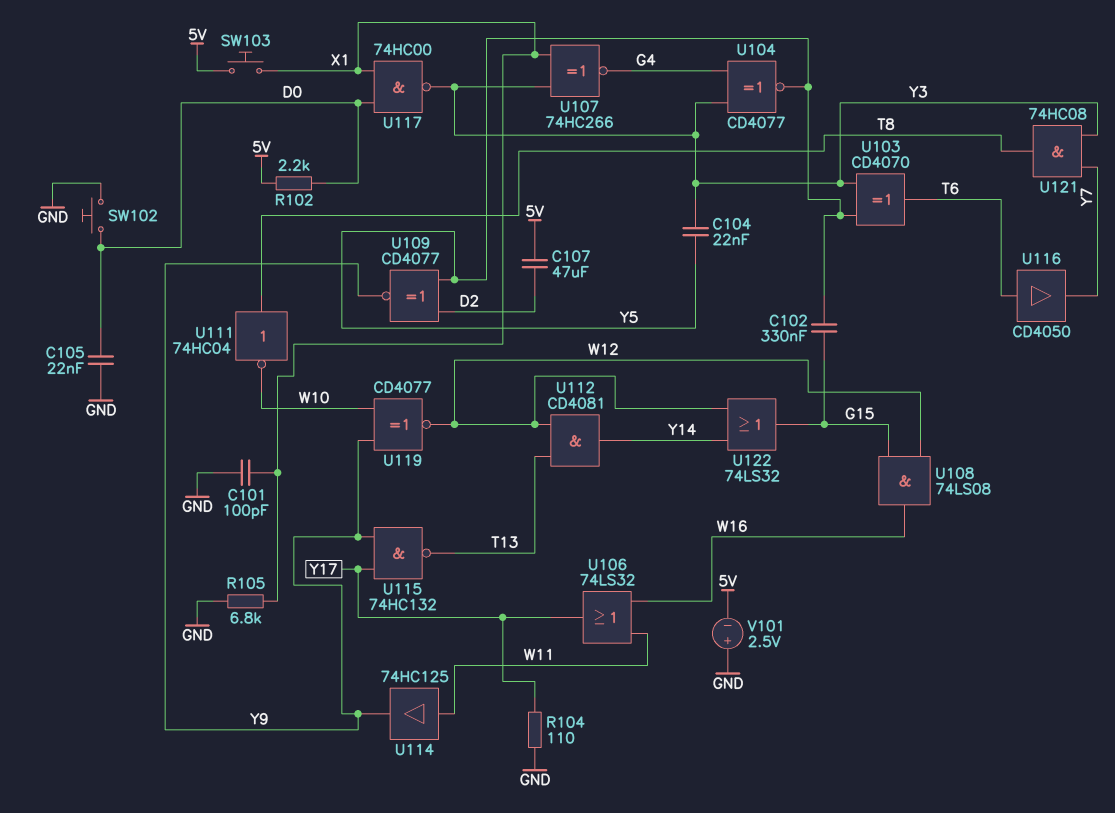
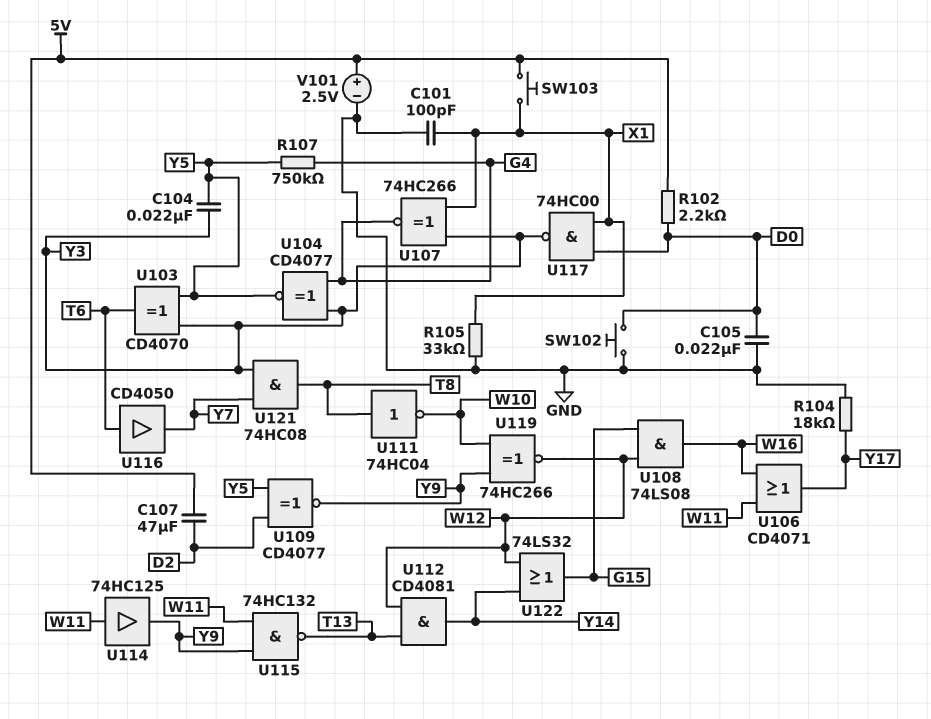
C102: 330nF (G15, Y5) -> none
R104: 110 (GND, Y17) -> 18k (GND, Y17)
R105: 6.8k (GND, X1) -> 33k (GND, X1)
R107: none -> 750k (G4, Y5)
U106: OR 74LS32 (in W11, in W16, out Y17) -> OR CD4071 (in W11, in W16, out Y17)
U115: NAND 74HC132 (in Y9, in Y17, out T13) -> NAND 74HC132 (in W11, in Y9, out T13)
U119: XNOR CD4077 (in W10, in Y9, out W12) -> XNOR 74HC266 (in W10, in Y9, out W12)
V101: 2.5V (plus GND, minus 5V) -> 2.5V (plus 5V, minus GND)

